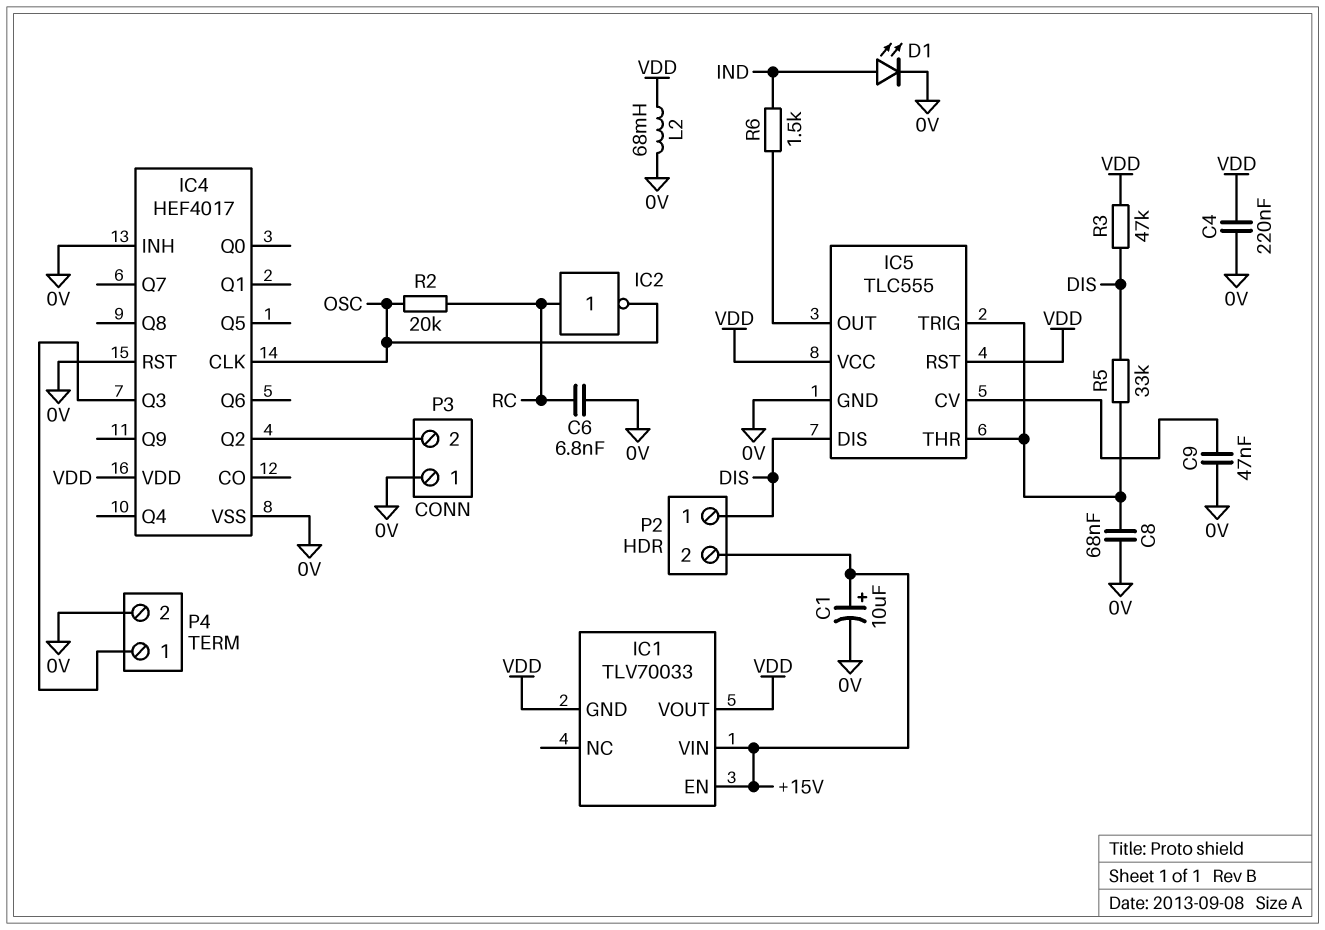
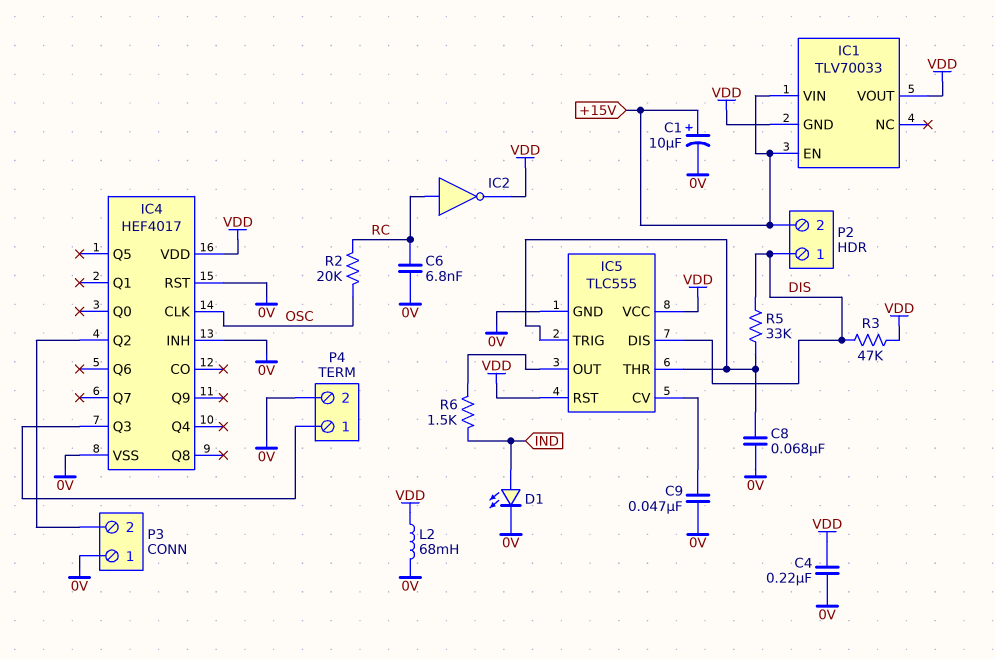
IC2: NOT (in RC, out OSC) -> NOT (in RC, out VDD)

